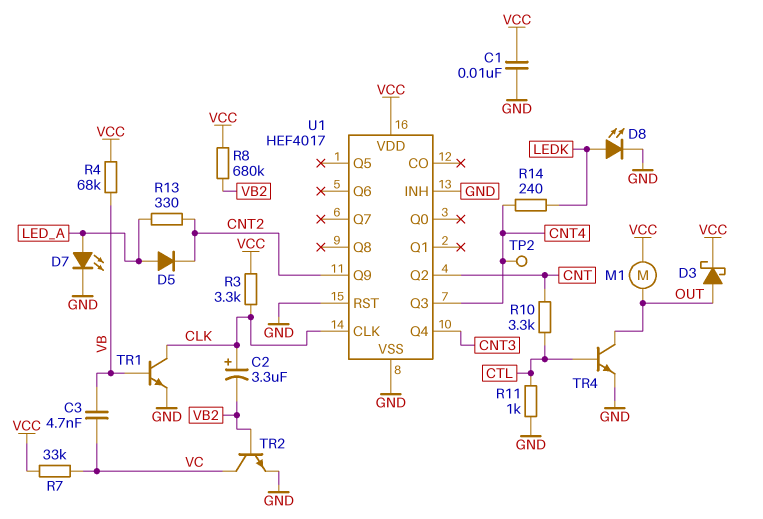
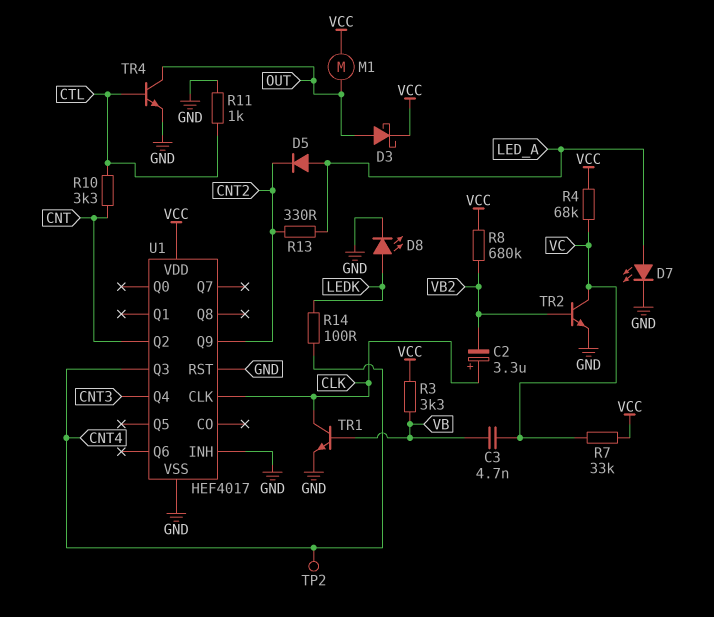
C1: 10nF (GND, VCC) -> none
R3: 3.3k (CLK, VCC) -> 3.3k (VB, VCC)
R4: 68k (VB, VCC) -> 68k (VC, VCC)
R14: 240 (CNT4, LEDK) -> 100 (CNT4, LEDK)

